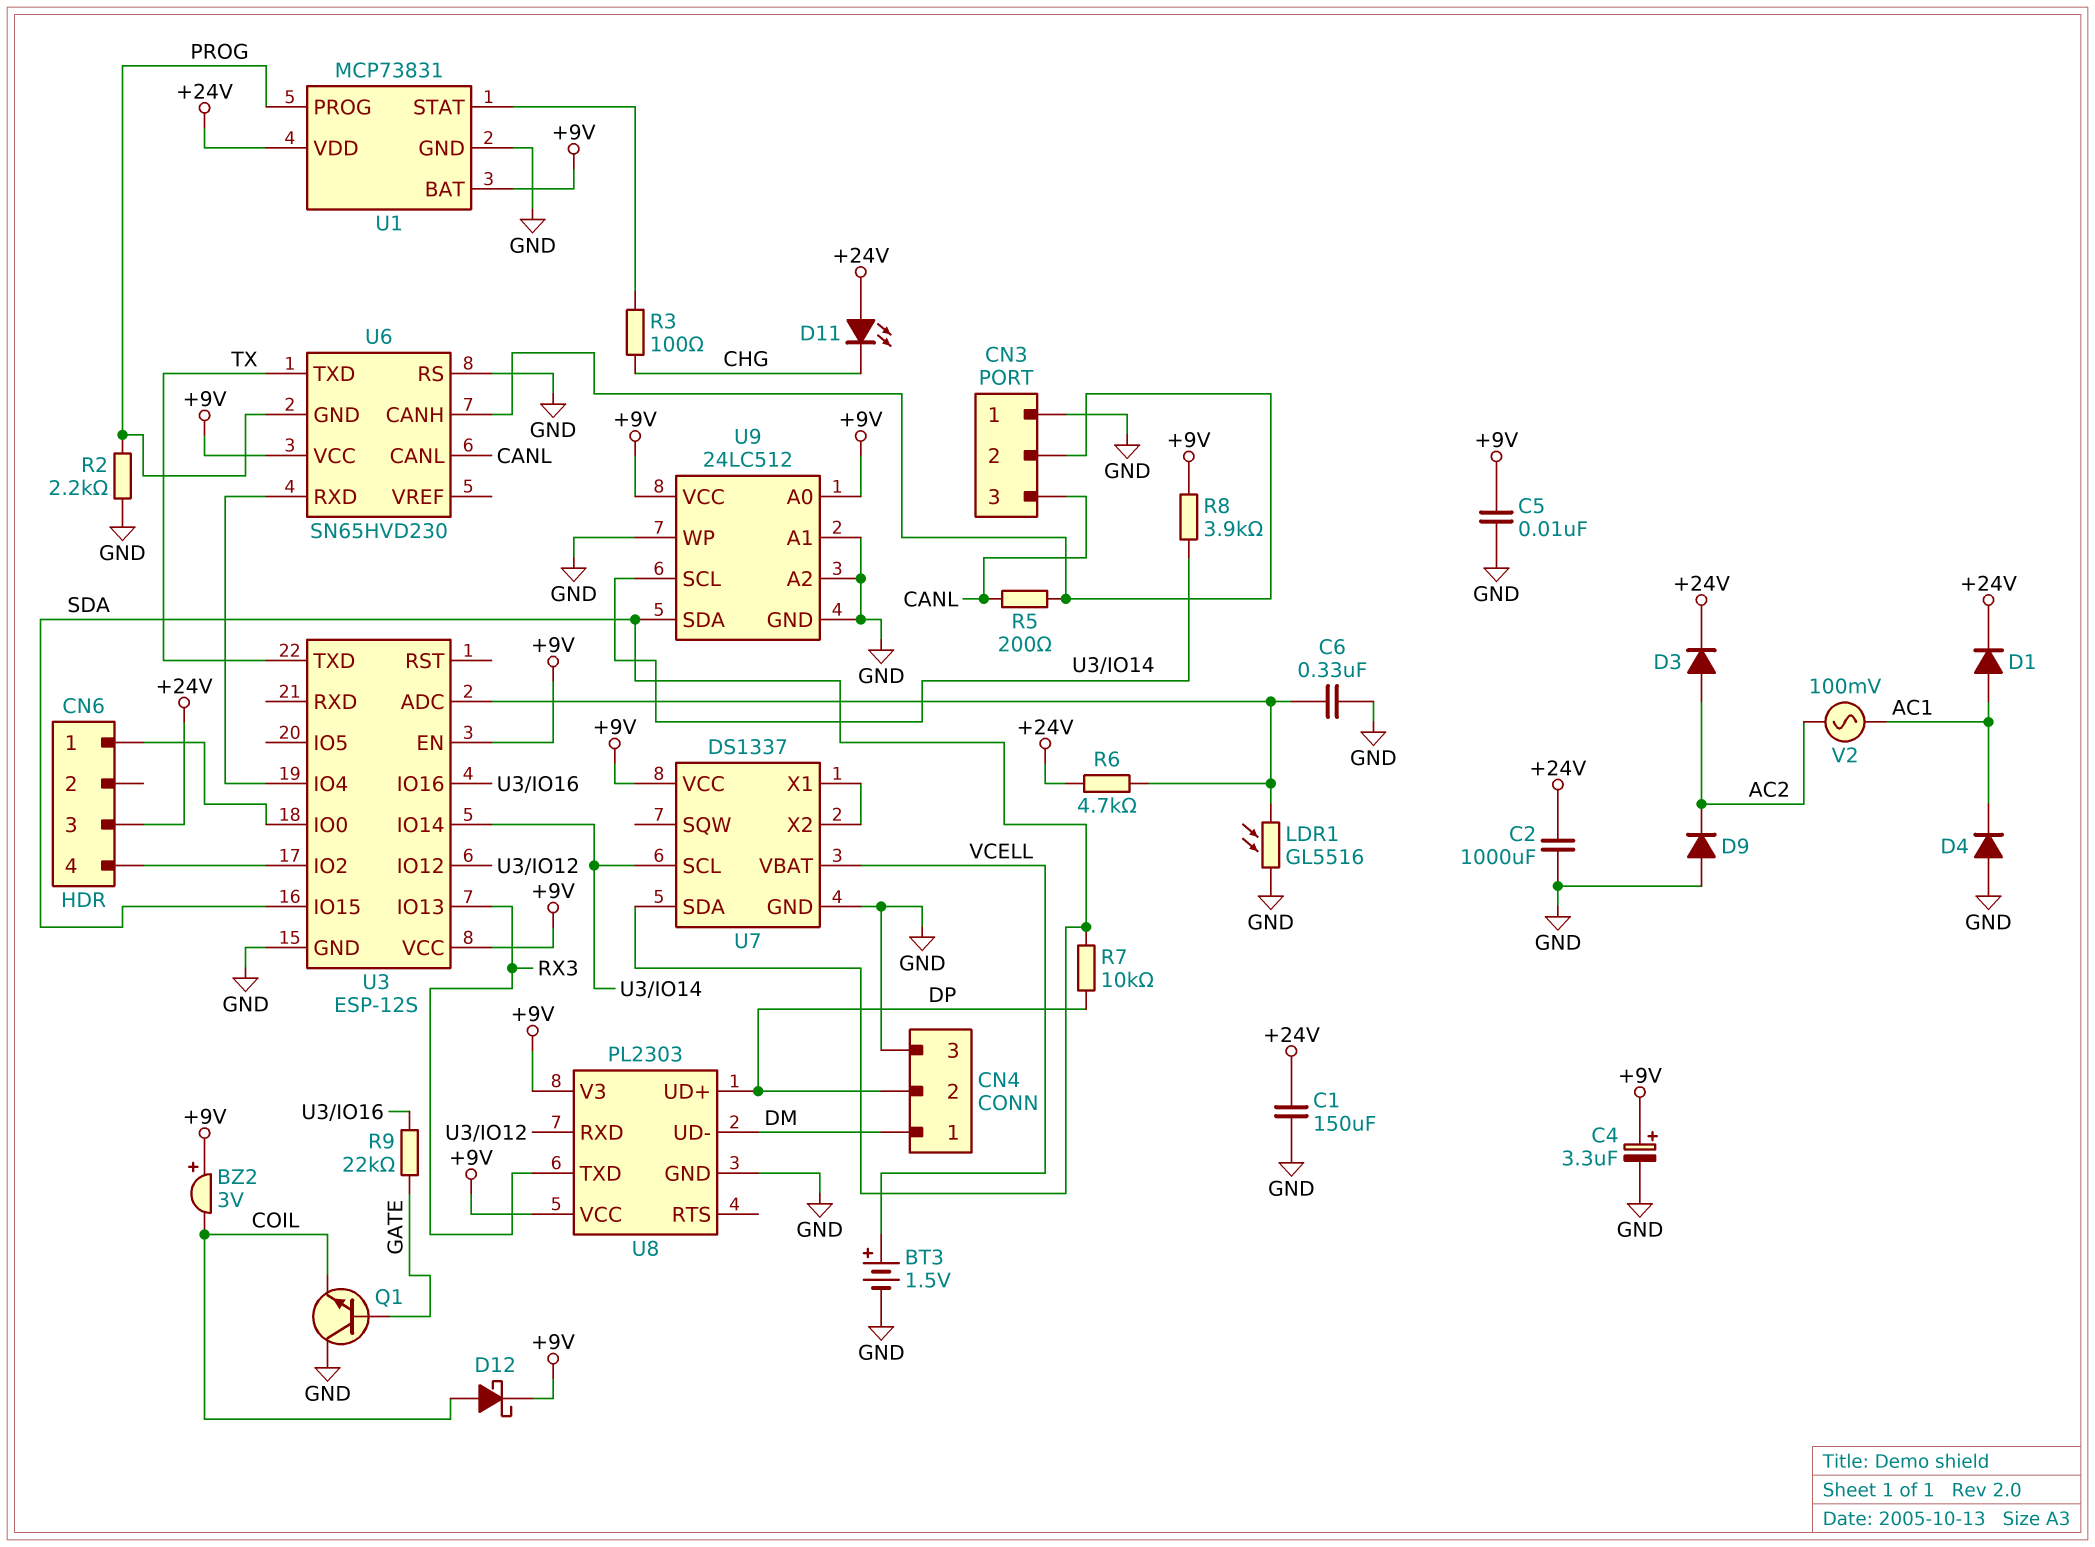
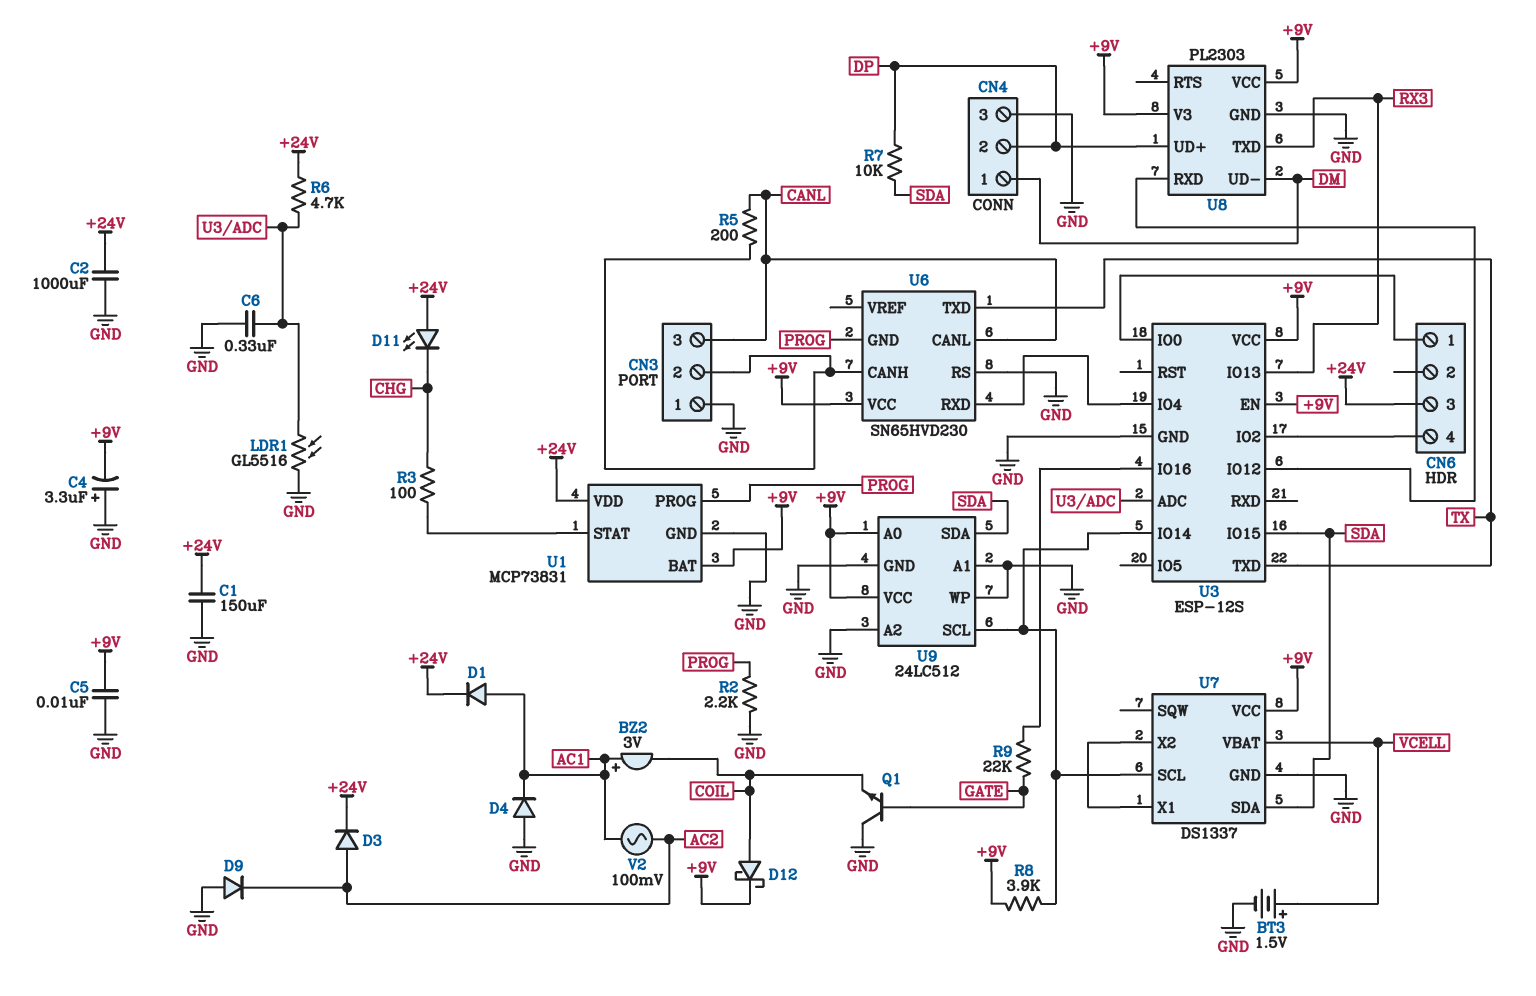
BZ2: buzzer 3V (plus +9V, minus COIL) -> buzzer 3V (plus AC1, minus COIL)
C4: 3.3uF (plus +9V, minus GND) -> 3.3uF (plus GND, minus +9V)

